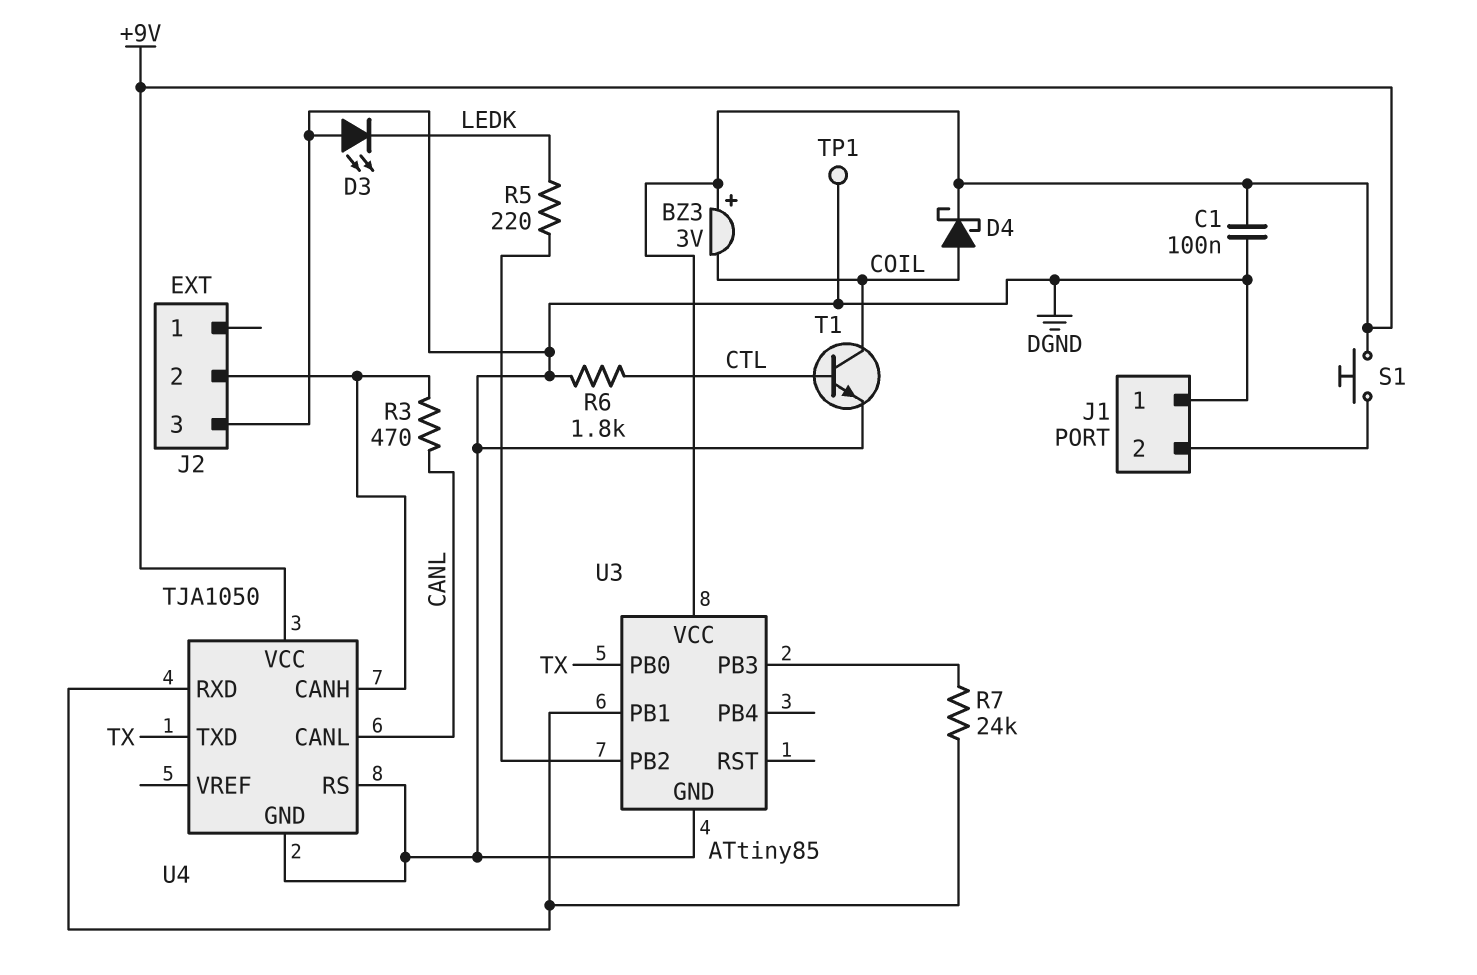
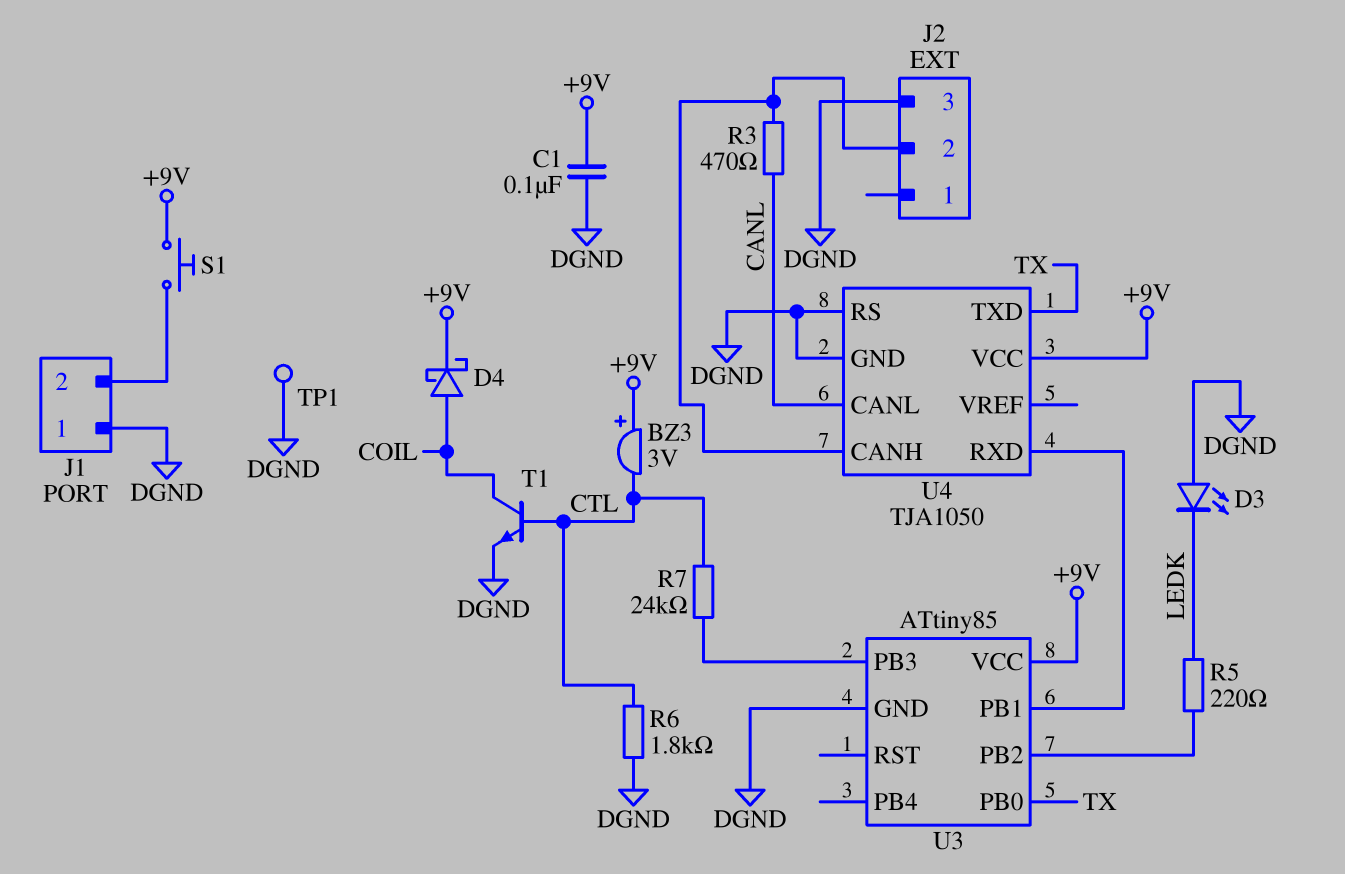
BZ3: buzzer 3V (plus +9V, minus COIL) -> buzzer 3V (plus +9V, minus CTL)
R7: 24k (U3/PB1, U3/PB3) -> 24k (CTL, U3/PB3)

